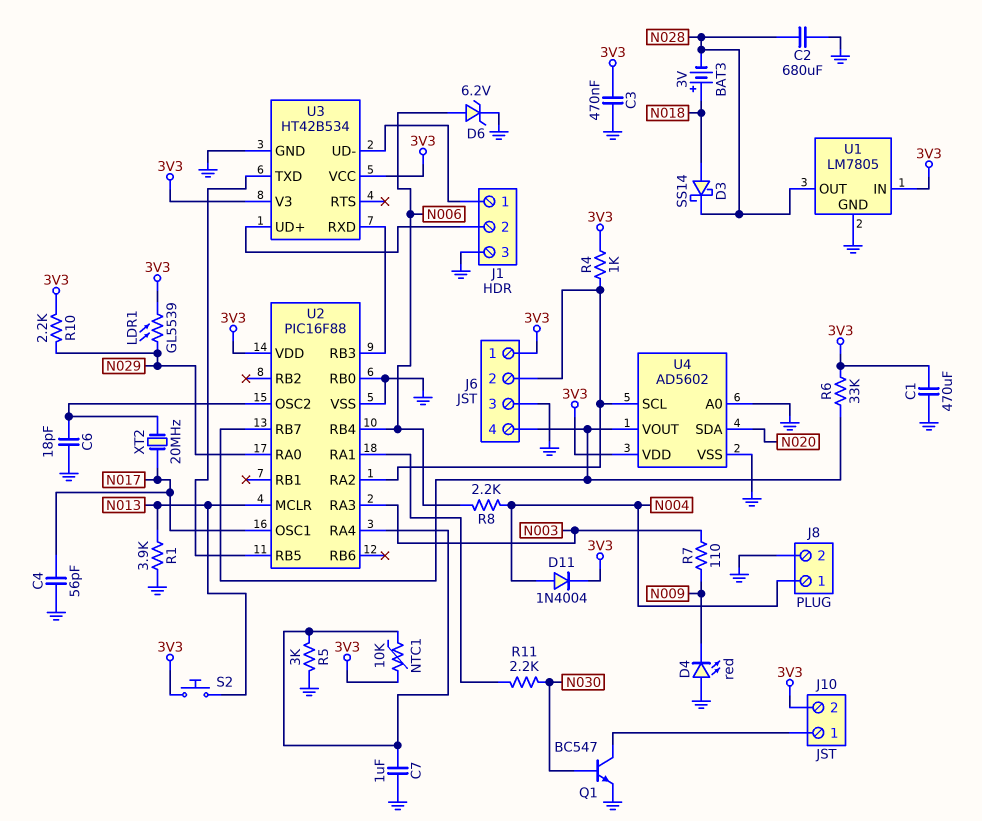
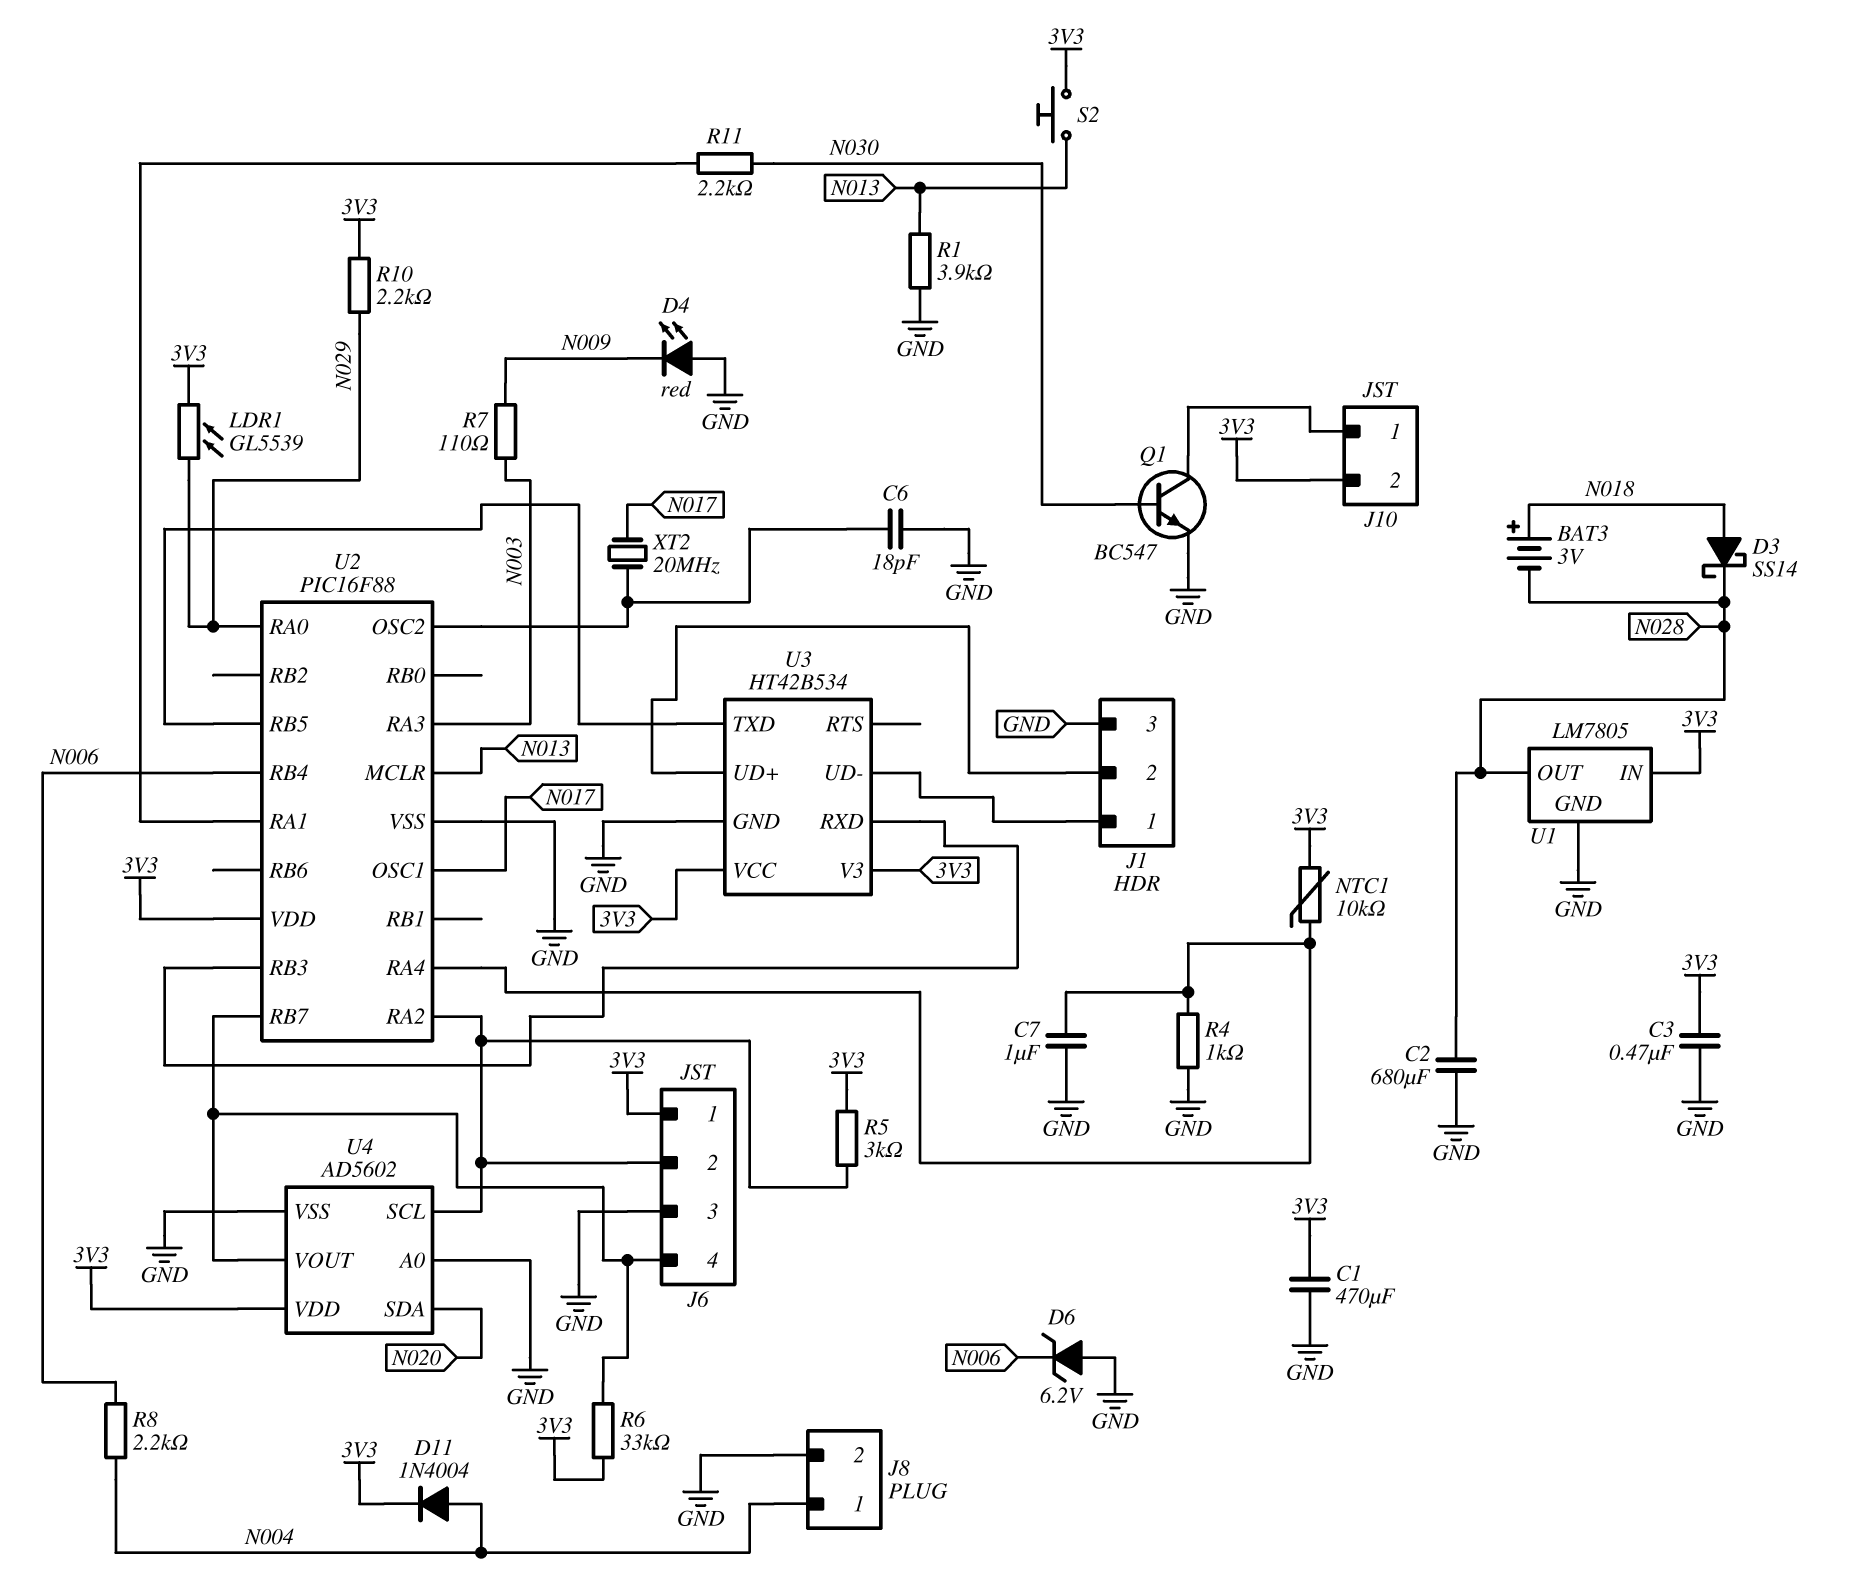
C4: 56pF (GND, N017) -> none
D6: zener 6.2V (A N006, K GND) -> zener 6.2V (A GND, K N006)
R4: 1k (3V3, J6/2) -> 1k (GND, U2/RA4)
R5: 3k (GND, U2/RA4) -> 3k (3V3, J6/2)
U2 pin RB0: GND -> none

